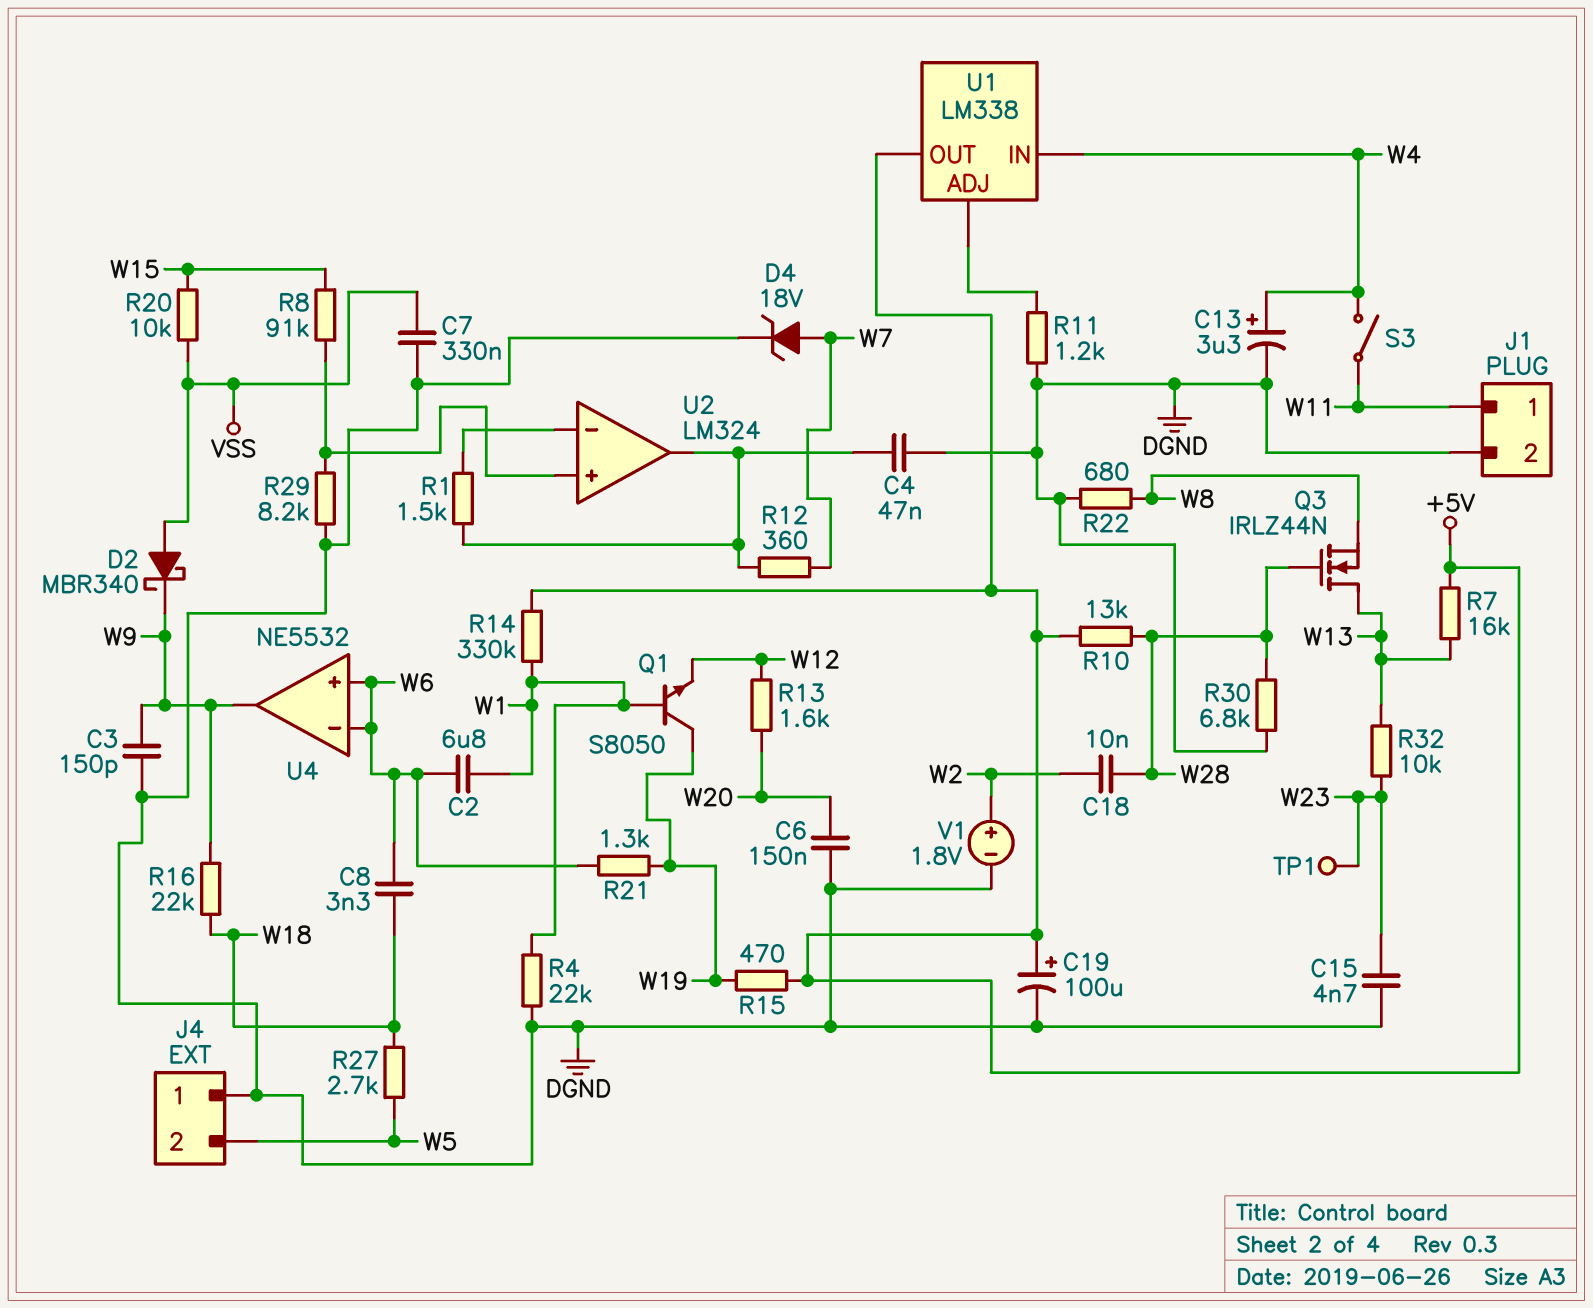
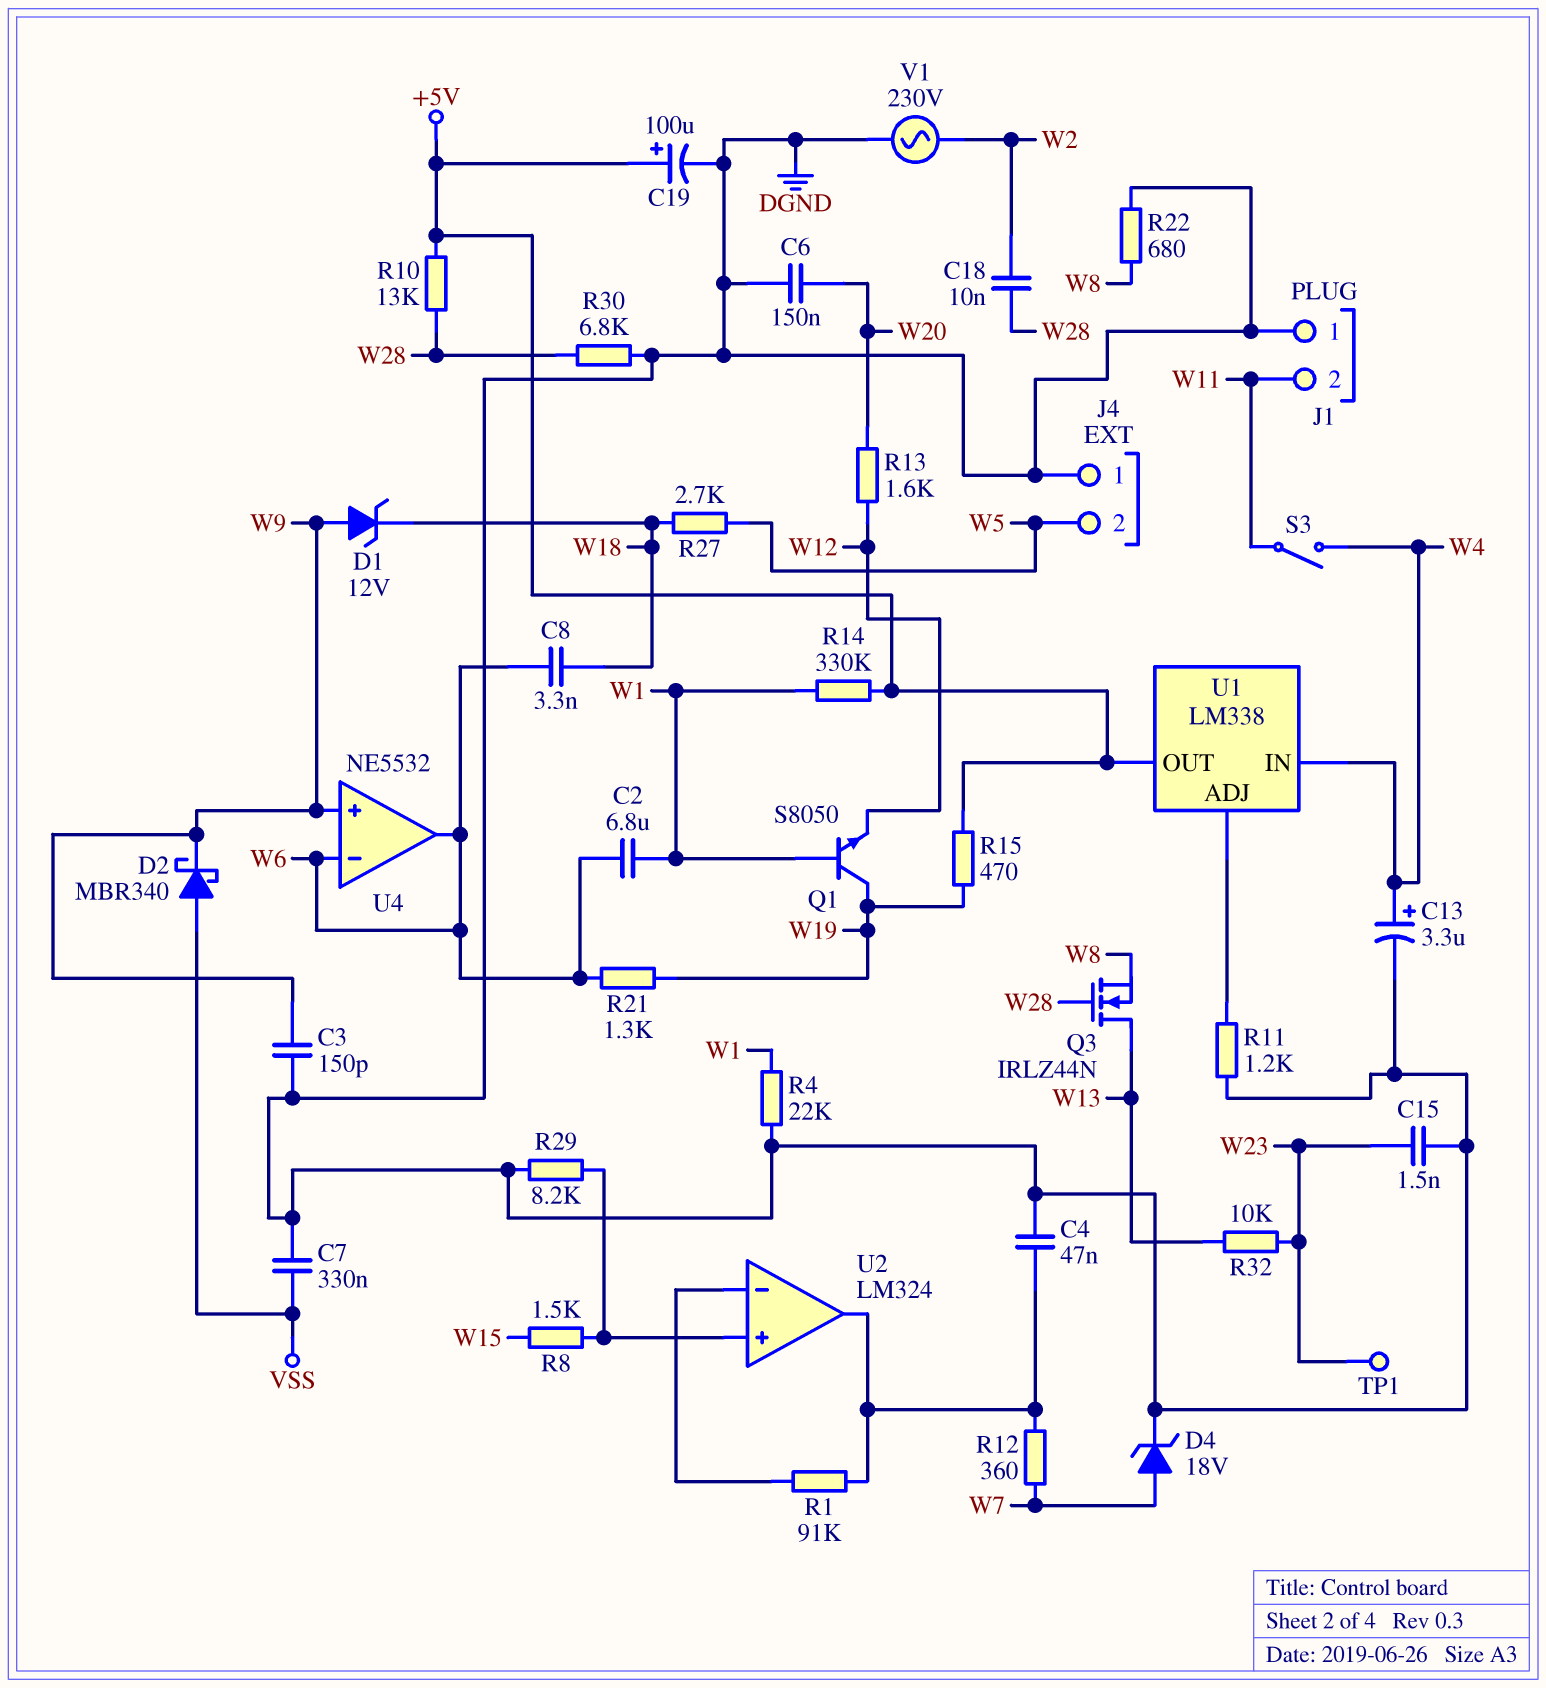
C15: 4.7nF (DGND, W23) -> 1.5nF (DGND, W23)
D1: none -> zener 12V (A W9, K W18)
J1 pin 1: W11 -> DGND
J1 pin 2: DGND -> W11
R1: 1.5k (U2/in-, U2/out) -> 91k (U2/in-, U2/out)
R7: 16k (+5V, W13) -> none
R8: 91k (U2/in+, W15) -> 1.5k (U2/in+, W15)
R16: 22k (W9, W18) -> none
R20: 10k (VSS, W15) -> none
U4 pin in+: W6 -> W9
U4 pin out: W9 -> W6
V1: 1.8V (plus W2, minus DGND) -> AC 230V (DGND, W2)

